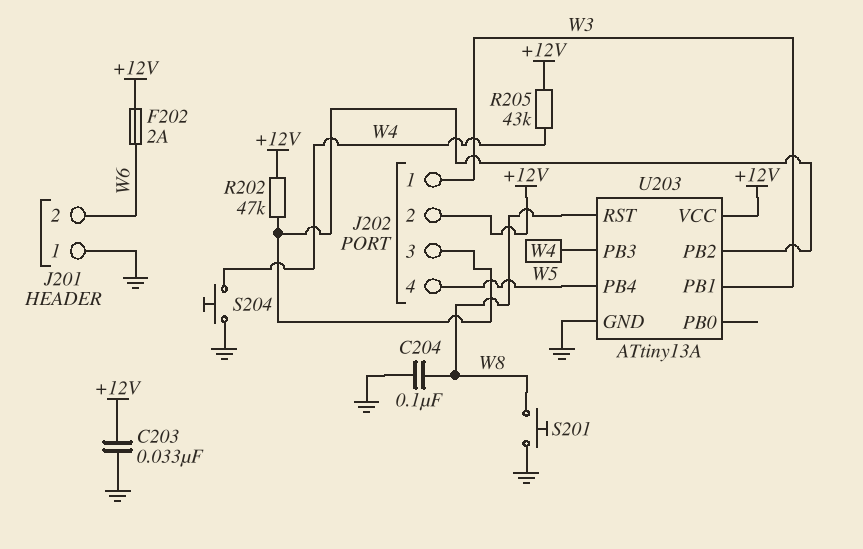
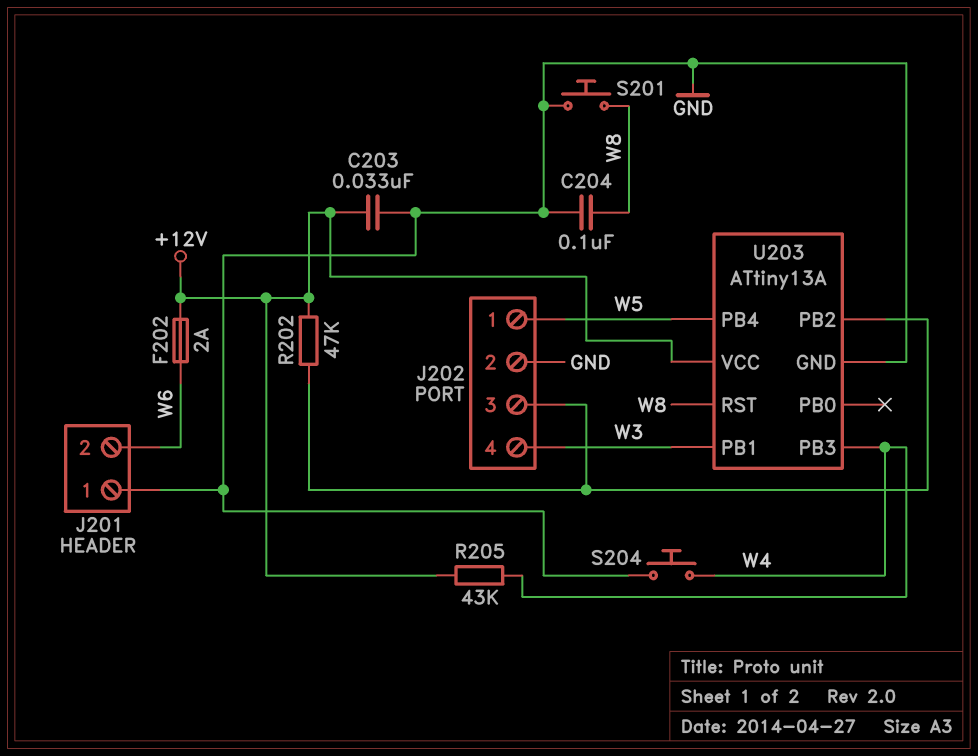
J202 pin 1: W3 -> W5
J202 pin 2: +12V -> GND
J202 pin 4: W5 -> W3

